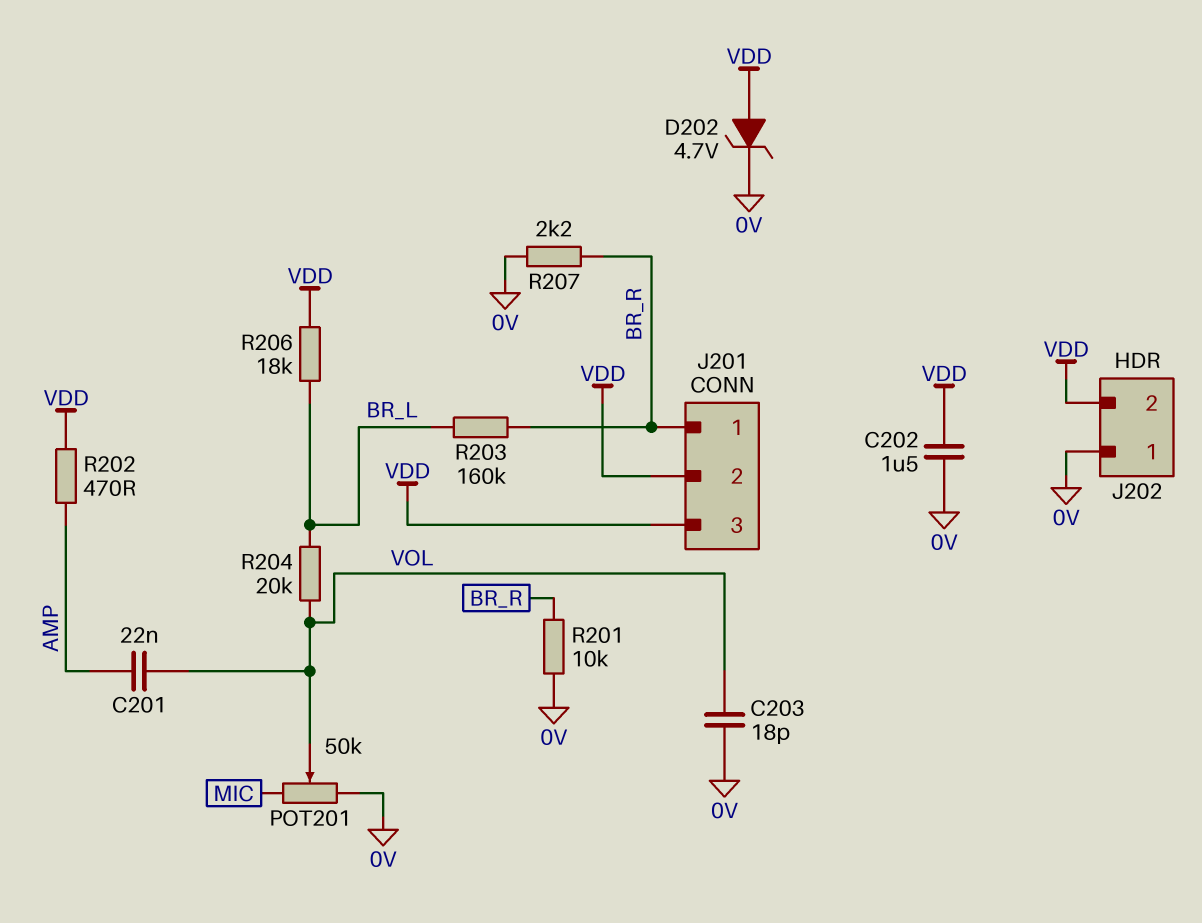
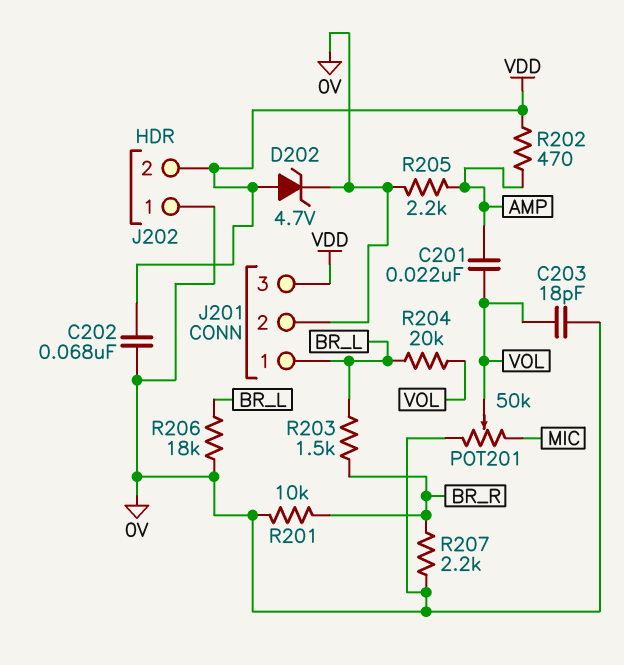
C202: 1.5uF (0V, VDD) -> 68nF (0V, VDD)
J201 pin 1: BR_R -> BR_L
J201 pin 2: VDD -> 0V
R203: 160k (BR_L, BR_R) -> 1.5k (BR_L, BR_R)
R205: none -> 2.2k (0V, AMP)
R206: 18k (BR_L, VDD) -> 18k (0V, BR_L)

